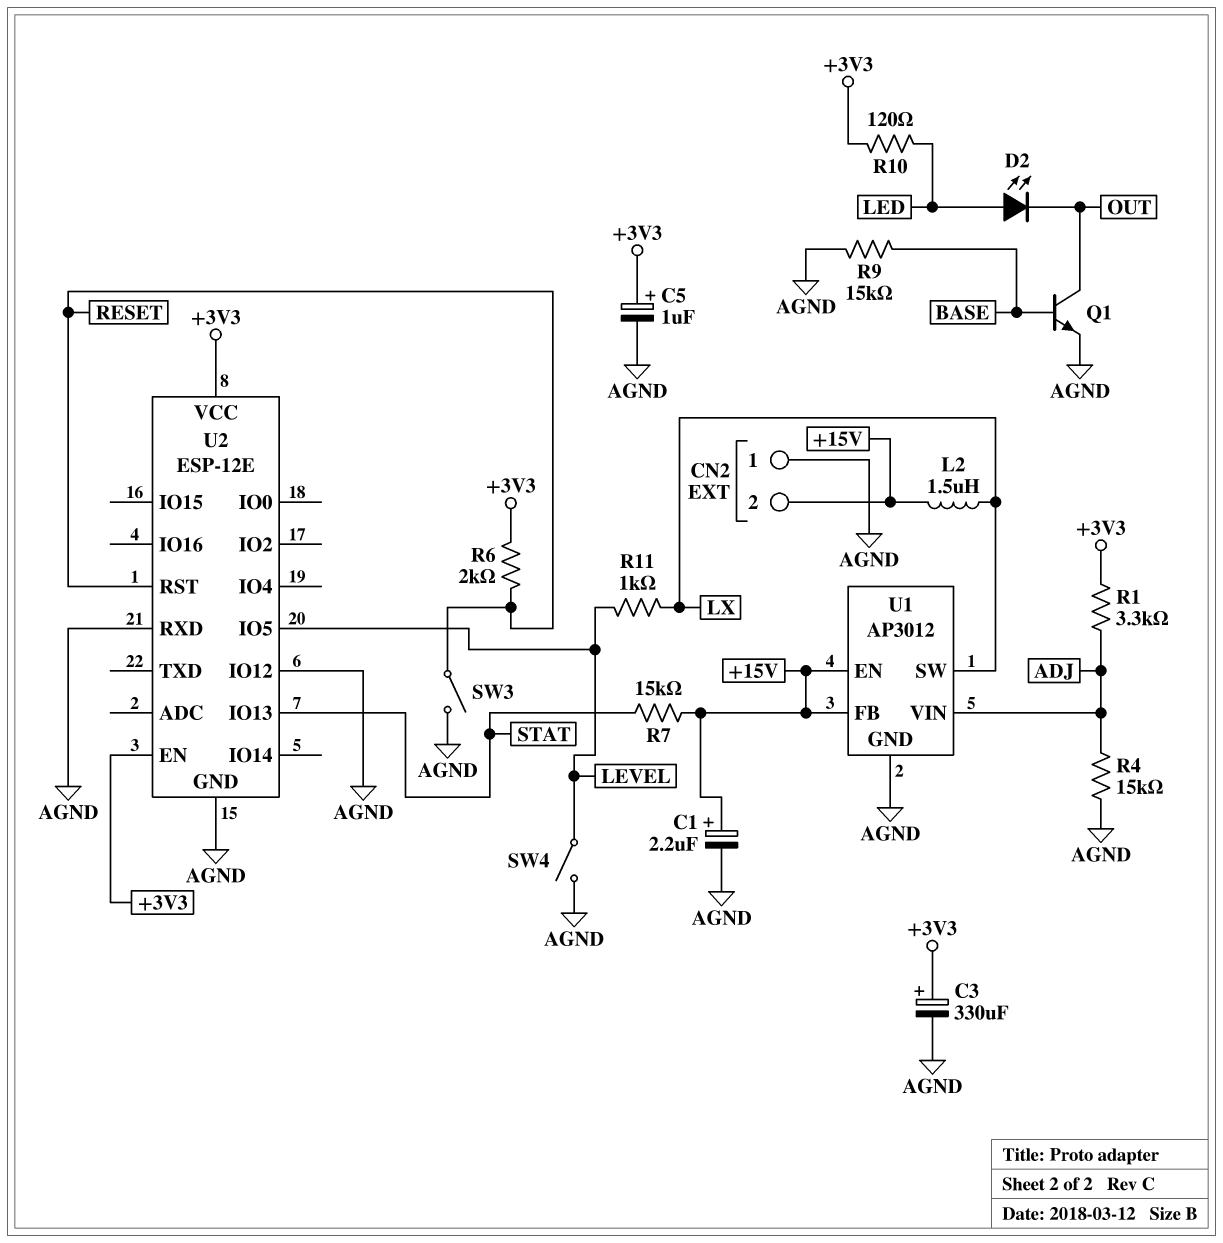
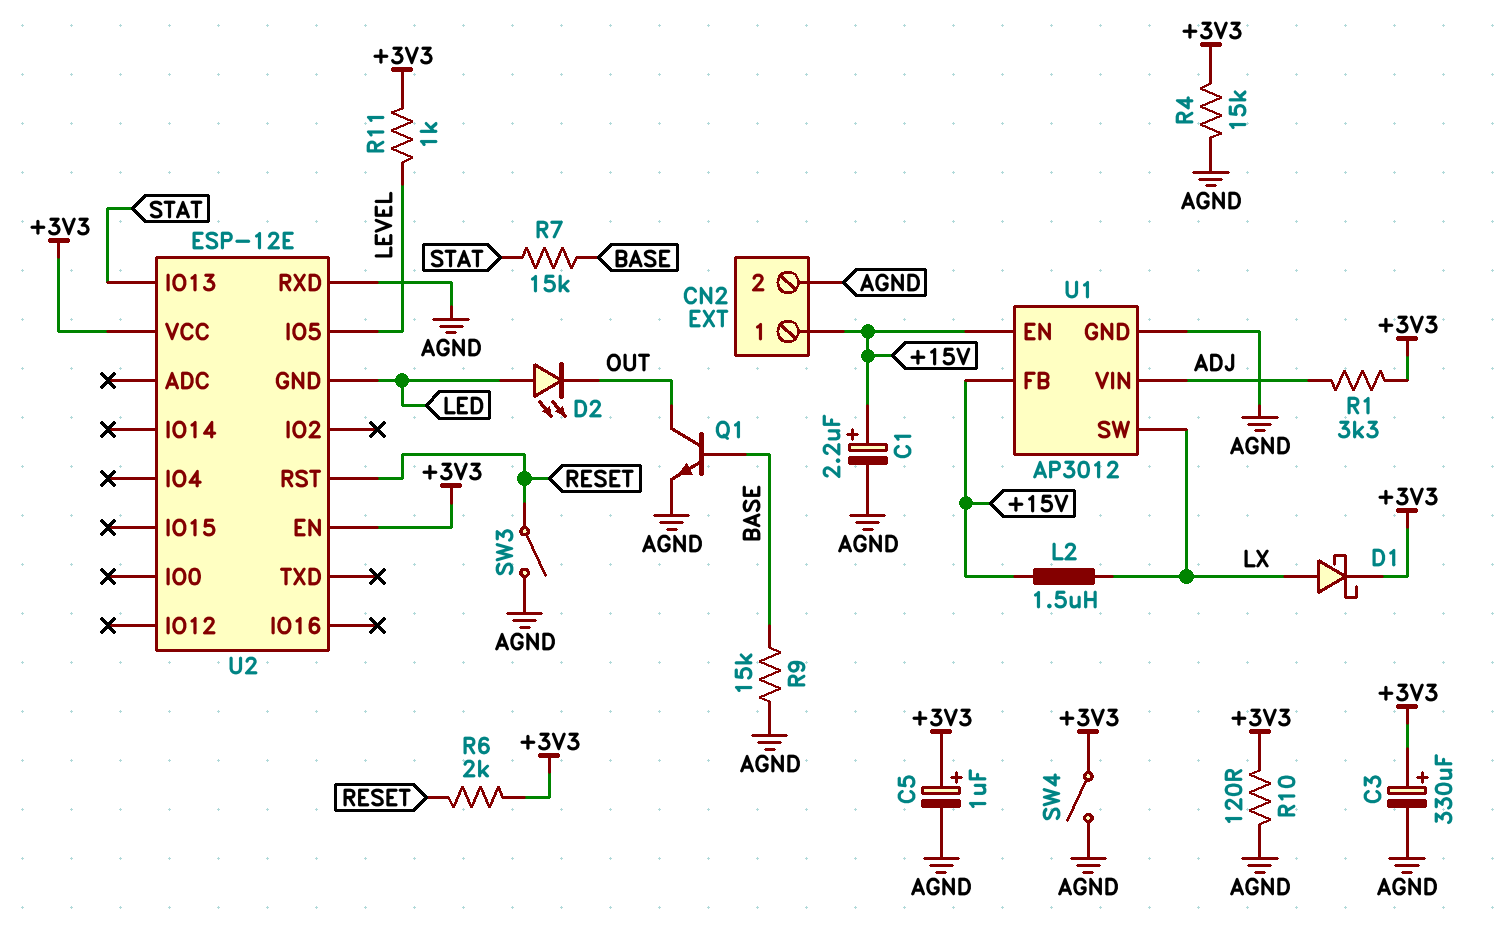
CN2 pin 1: AGND -> +15V
CN2 pin 2: +15V -> AGND
D1: none -> schottky (A LX, K +3V3)
R4: 15k (ADJ, AGND) -> 15k (+3V3, AGND)
R7: 15k (+15V, STAT) -> 15k (BASE, STAT)
R10: 120 (+3V3, LED) -> 120 (+3V3, AGND)
R11: 1k (LEVEL, LX) -> 1k (+3V3, LEVEL)
SW4: switch (AGND, LEVEL) -> switch (+3V3, AGND)
U2 pin GND: AGND -> LED
U2 pin IO12: AGND -> none

